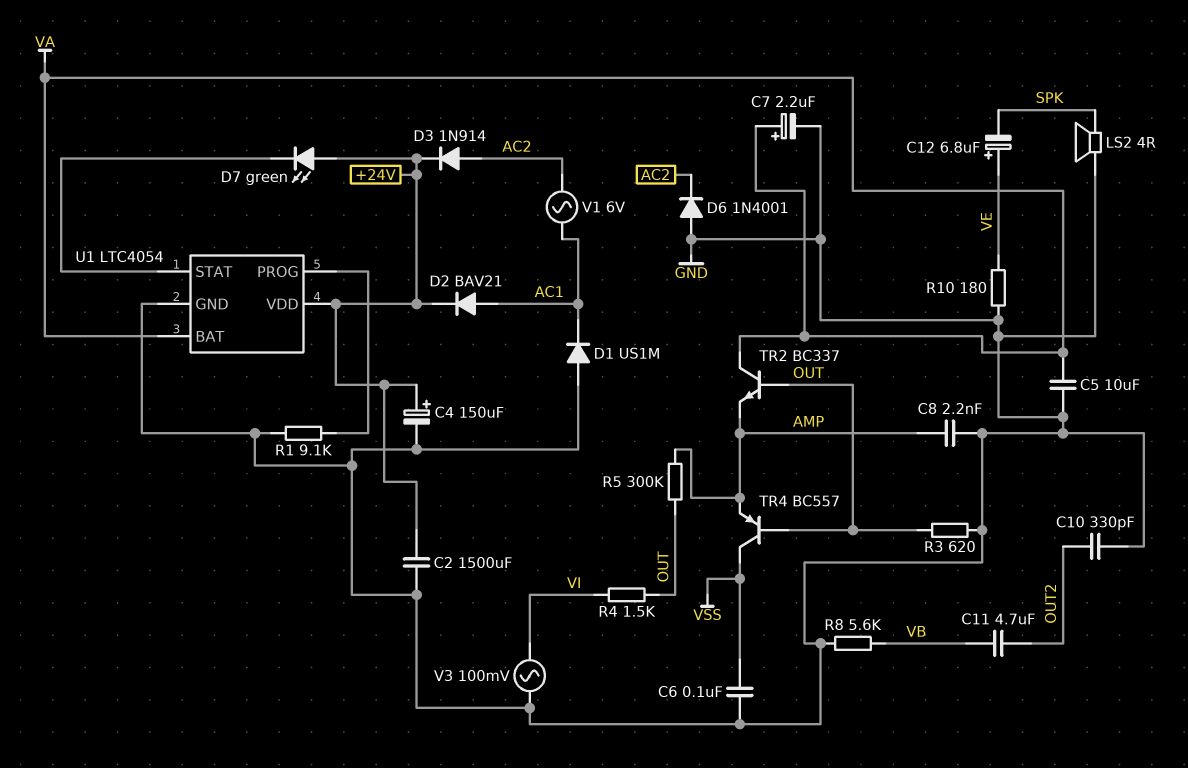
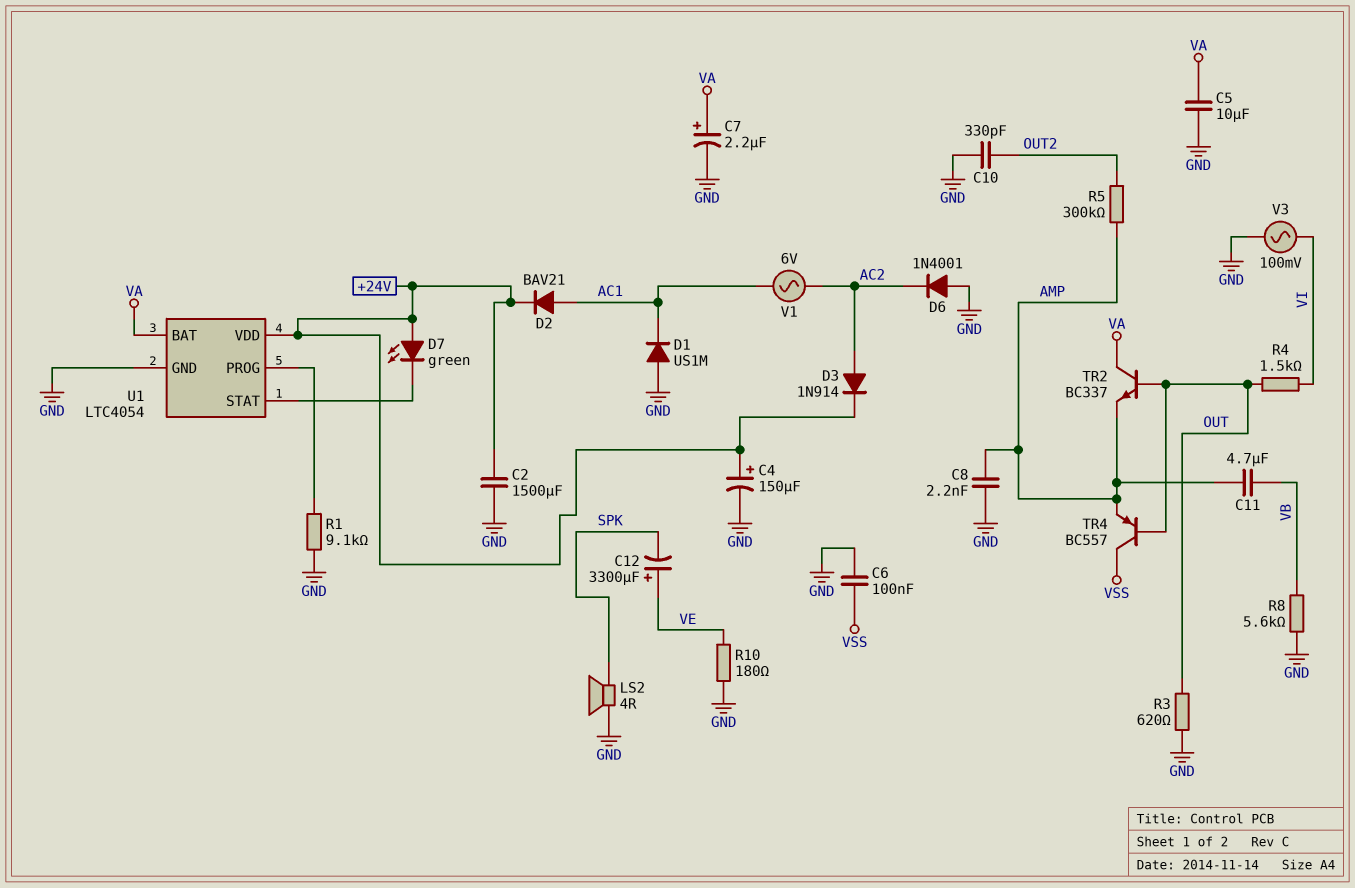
C11: 4.7uF (OUT2, VB) -> 4.7uF (AMP, VB)
C12: 6.8uF (plus VE, minus SPK) -> 3300uF (plus VE, minus SPK)
R5: 300k (AMP, OUT) -> 300k (AMP, OUT2)

